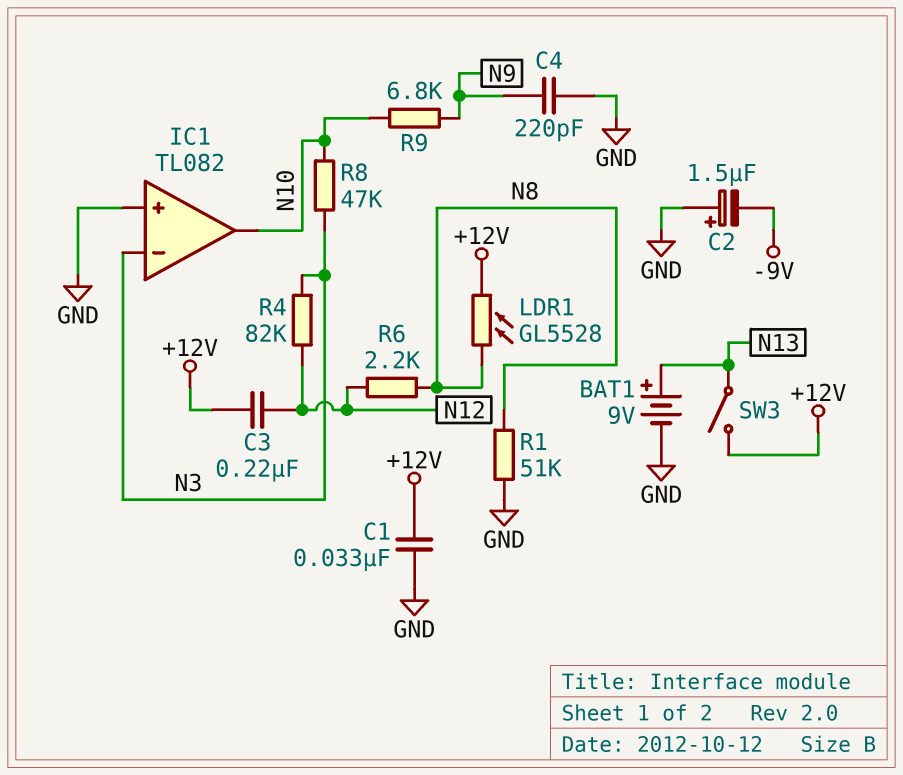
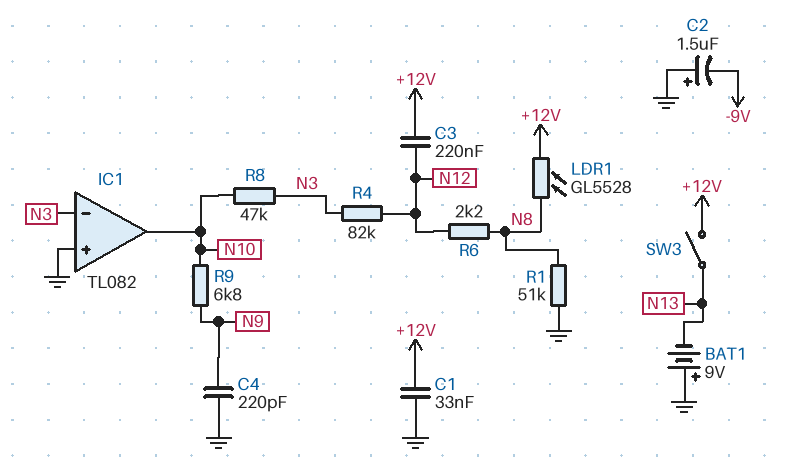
BAT1: 9V (plus N13, minus GND) -> 9V (plus GND, minus N13)

